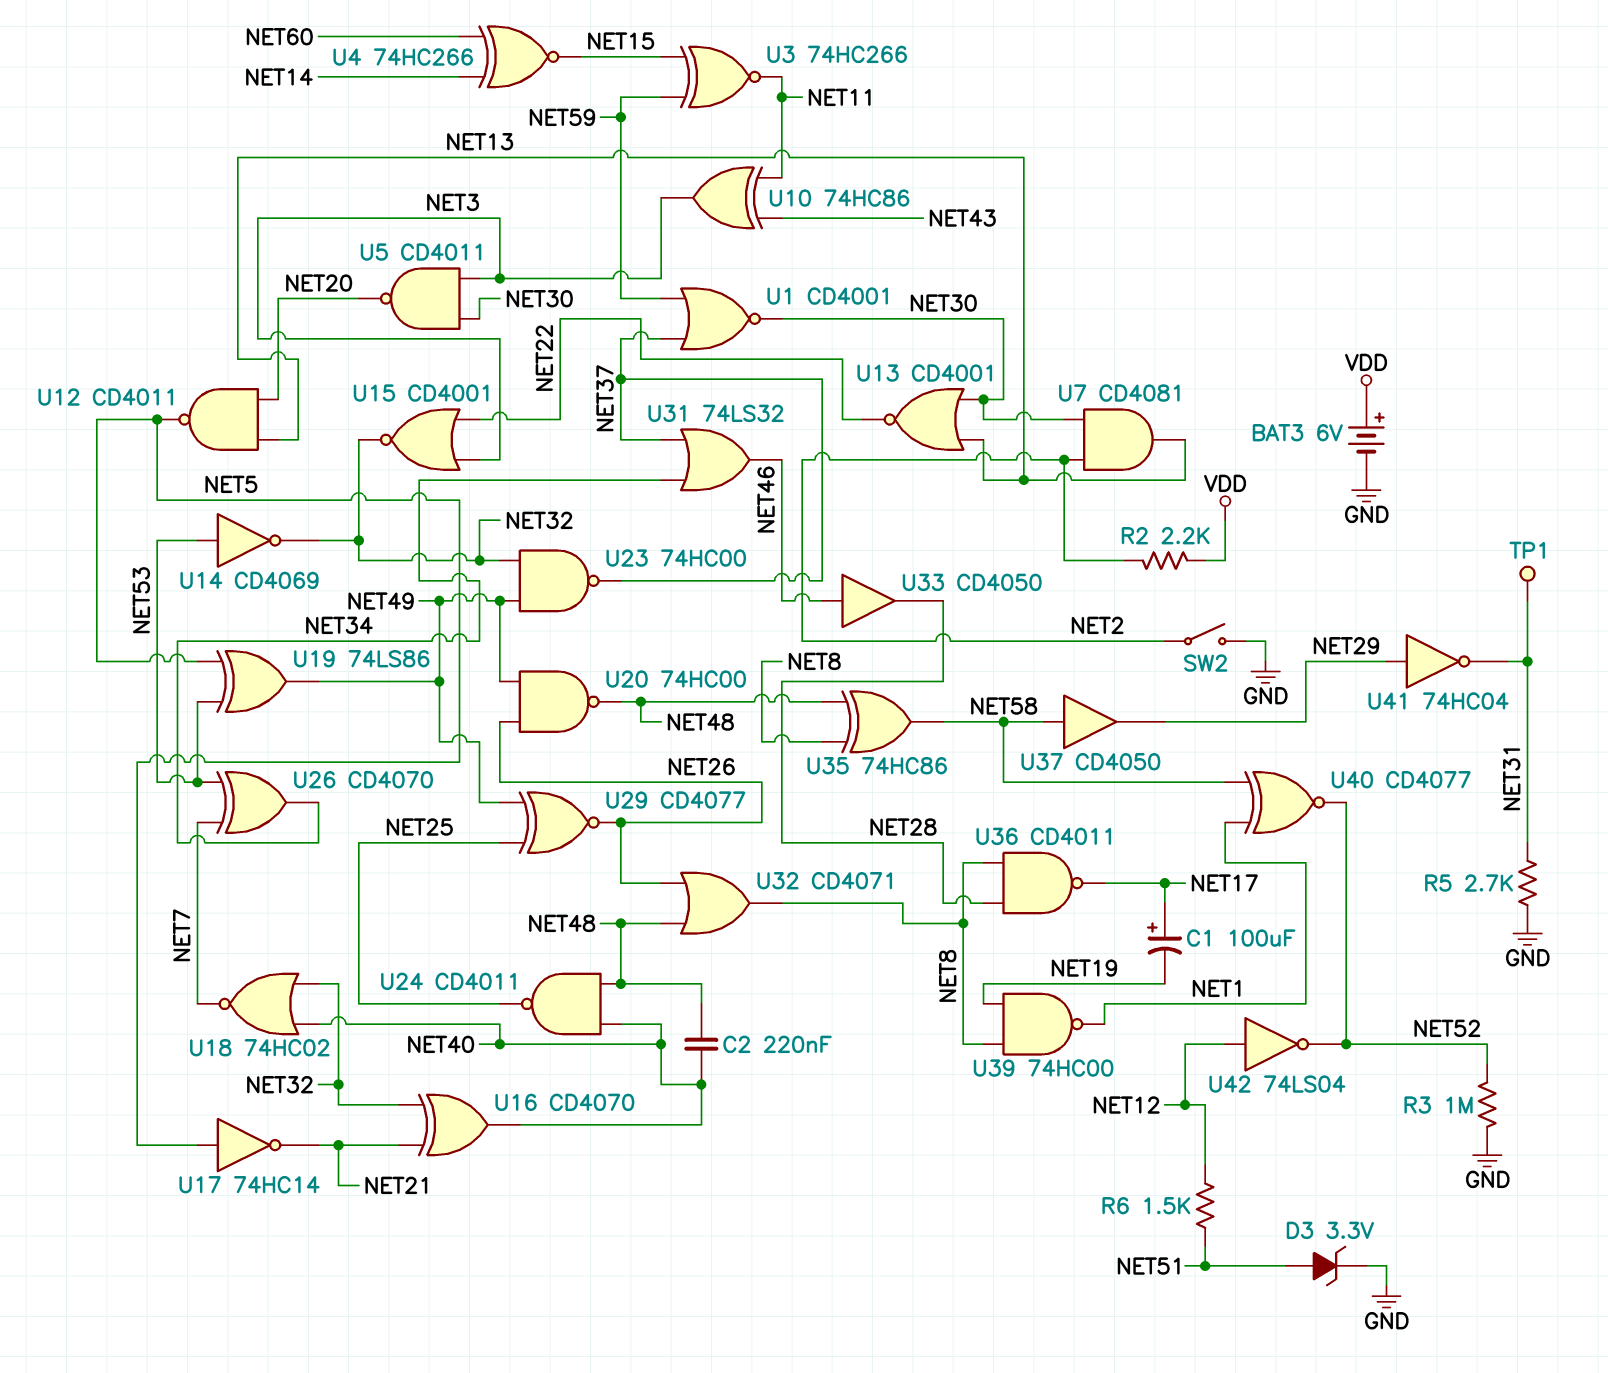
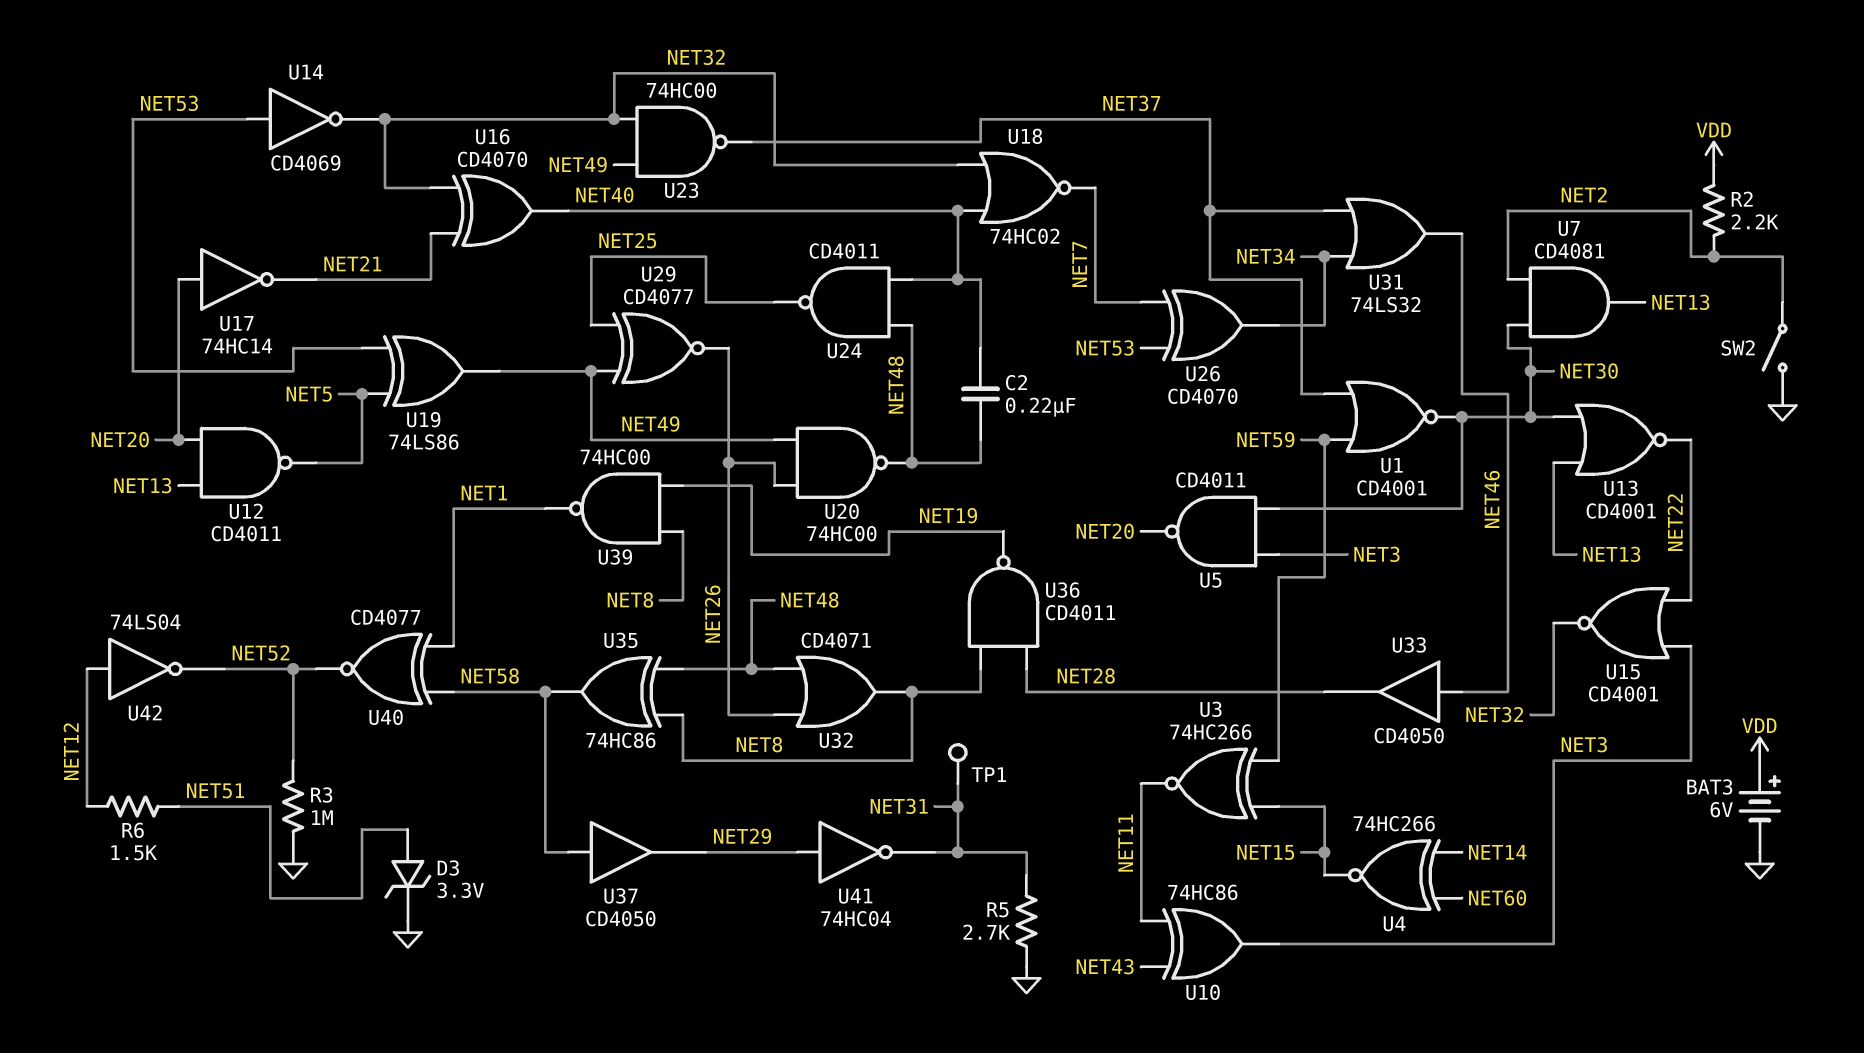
C1: 100uF (plus NET17, minus NET19) -> none
U17: NOT 74HC14 (in NET5, out NET21) -> NOT 74HC14 (in NET20, out NET21)
U36: NAND CD4011 (in NET8, in NET28, out NET17) -> NAND CD4011 (in NET8, in NET28, out NET19)

